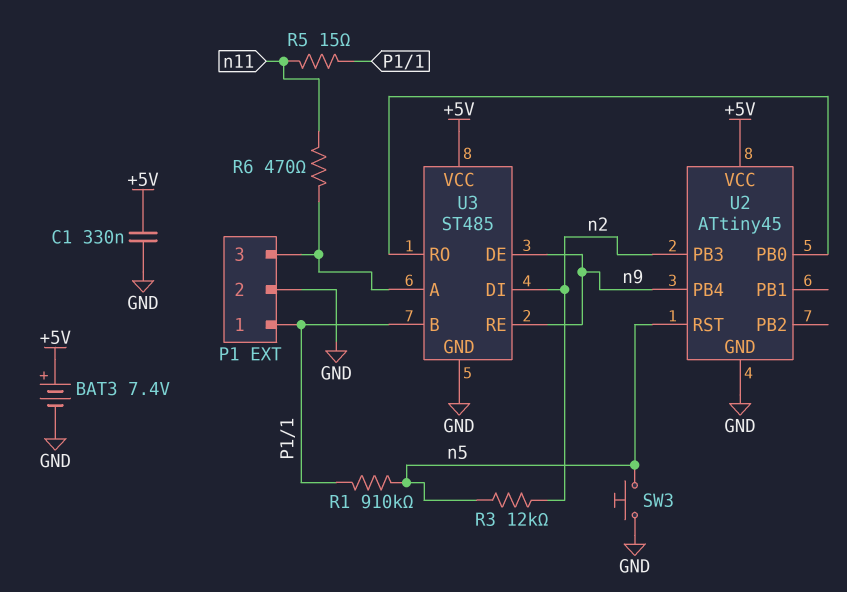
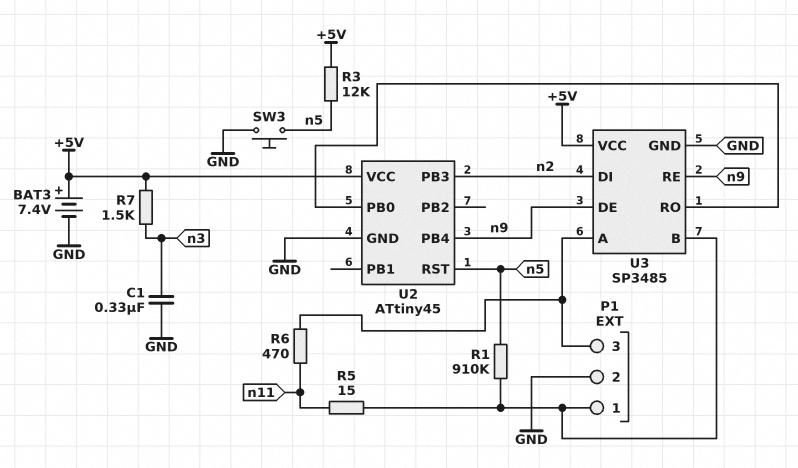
C1: 330nF (+5V, GND) -> 330nF (GND, n3)
R3: 12k (n2, n5) -> 12k (+5V, n5)
R7: none -> 1.5k (+5V, n3)
U3: ST485 -> SP3485

